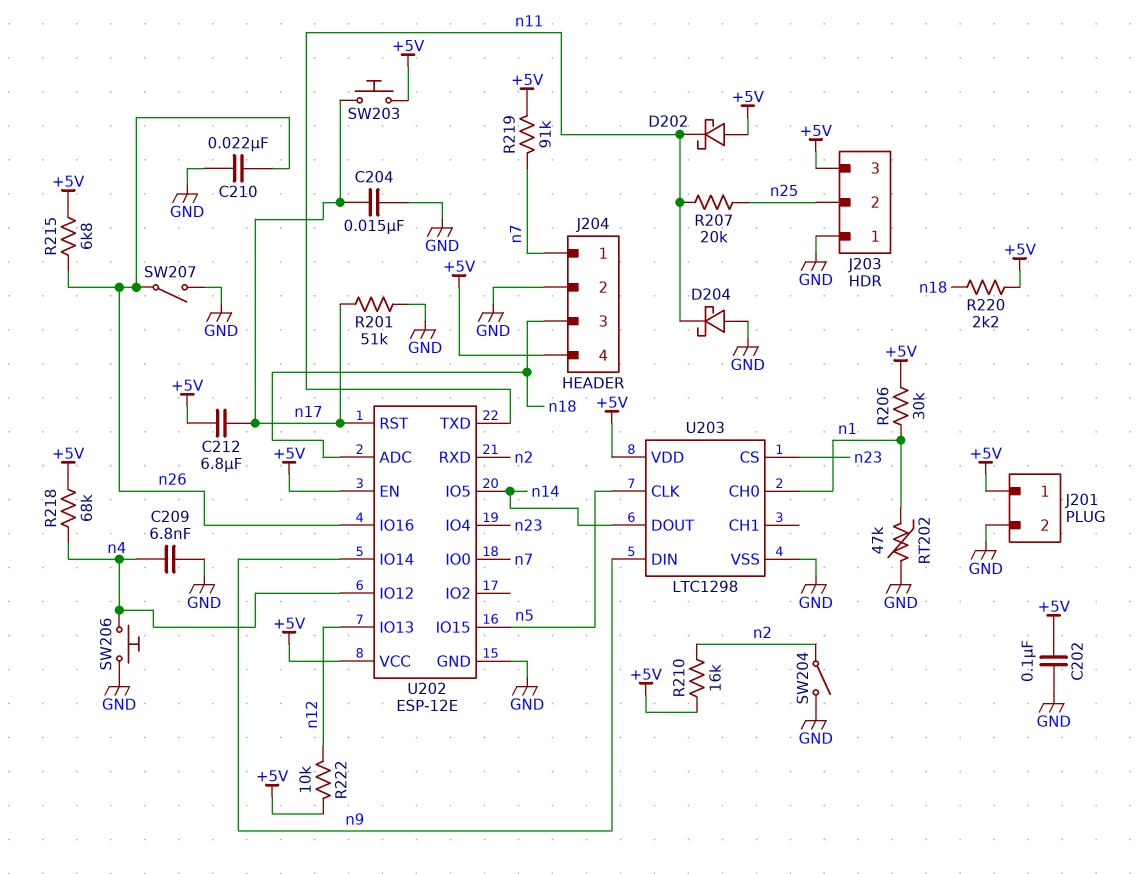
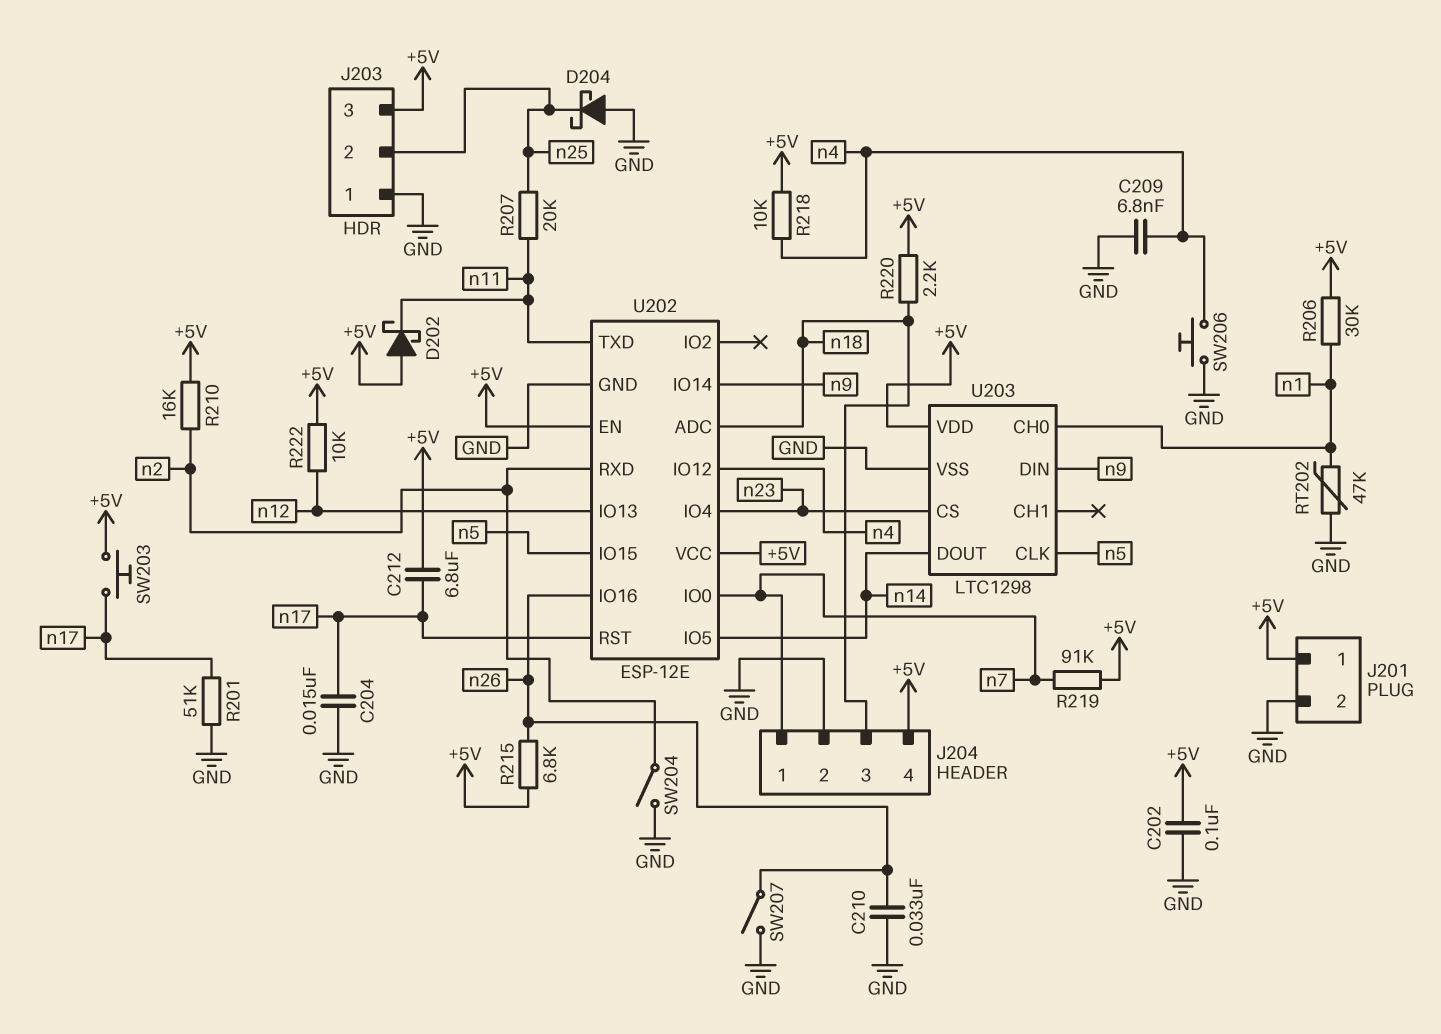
C210: 22nF (GND, n26) -> 33nF (GND, n26)
D204: schottky (A GND, K n11) -> schottky (A GND, K n25)
R218: 68k (+5V, n4) -> 10k (+5V, n4)

